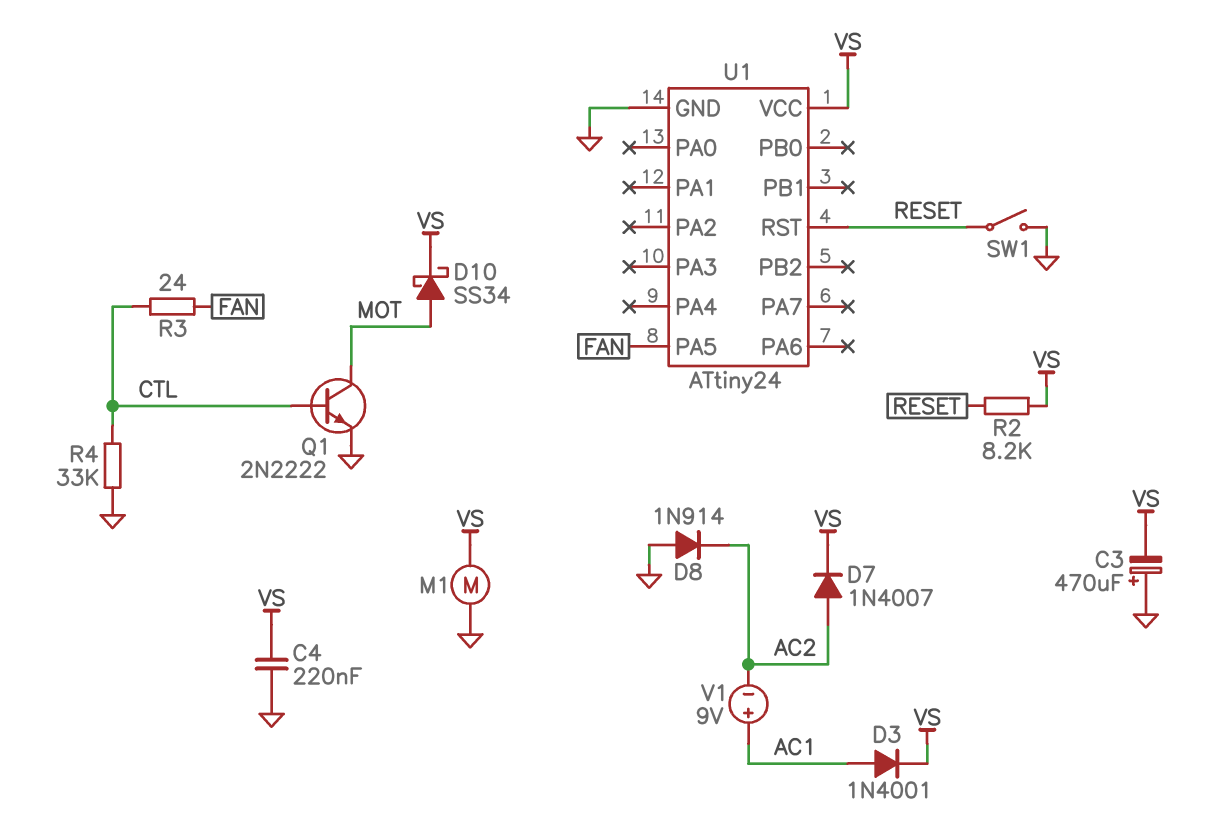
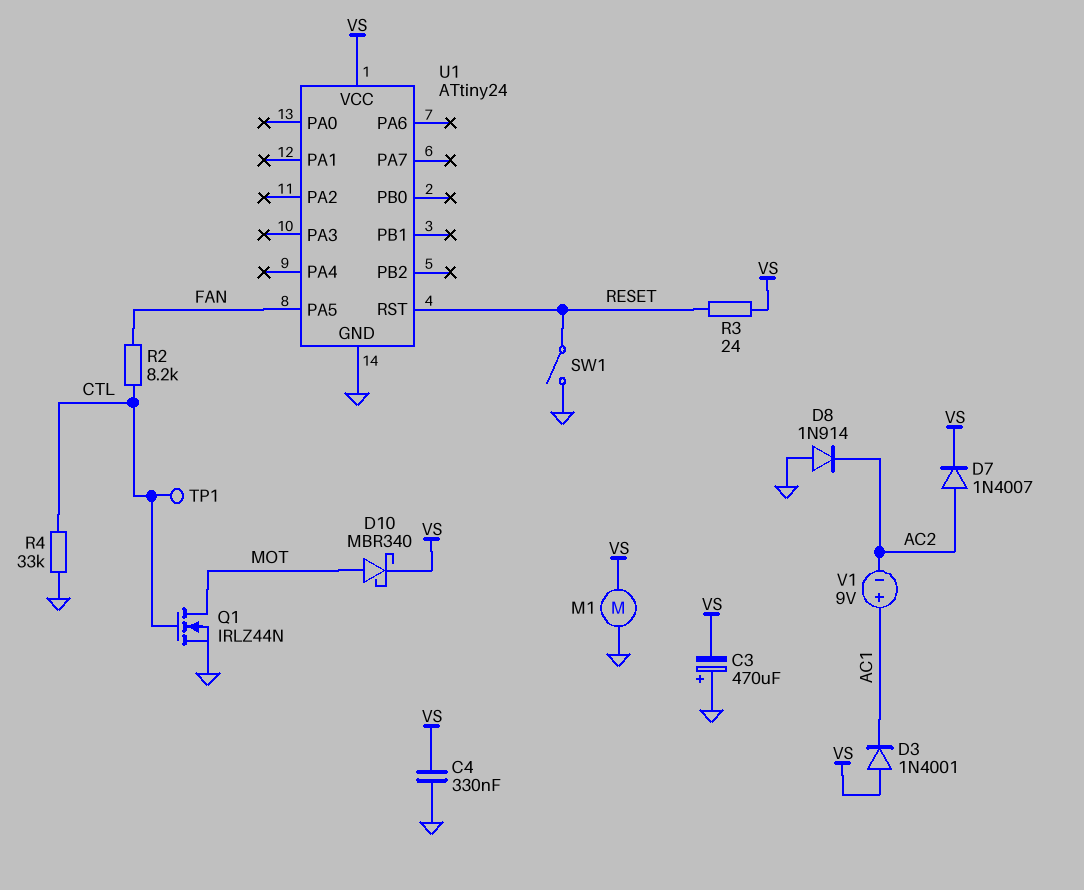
C4: 220nF (GND, VS) -> 330nF (GND, VS)
D3: diode 1N4001 (A AC1, K VS) -> diode 1N4001 (A VS, K AC1)
D10: schottky SS34 (A MOT, K VS) -> schottky MBR340 (A MOT, K VS)
Q1: NPN 2N2222 (B CTL, C MOT, E GND) -> NMOS IRLZ44N (G CTL, D MOT, S GND)
R2: 8.2k (RESET, VS) -> 8.2k (CTL, FAN)
R3: 24 (CTL, FAN) -> 24 (RESET, VS)
TP1: none -> test point (CTL)

